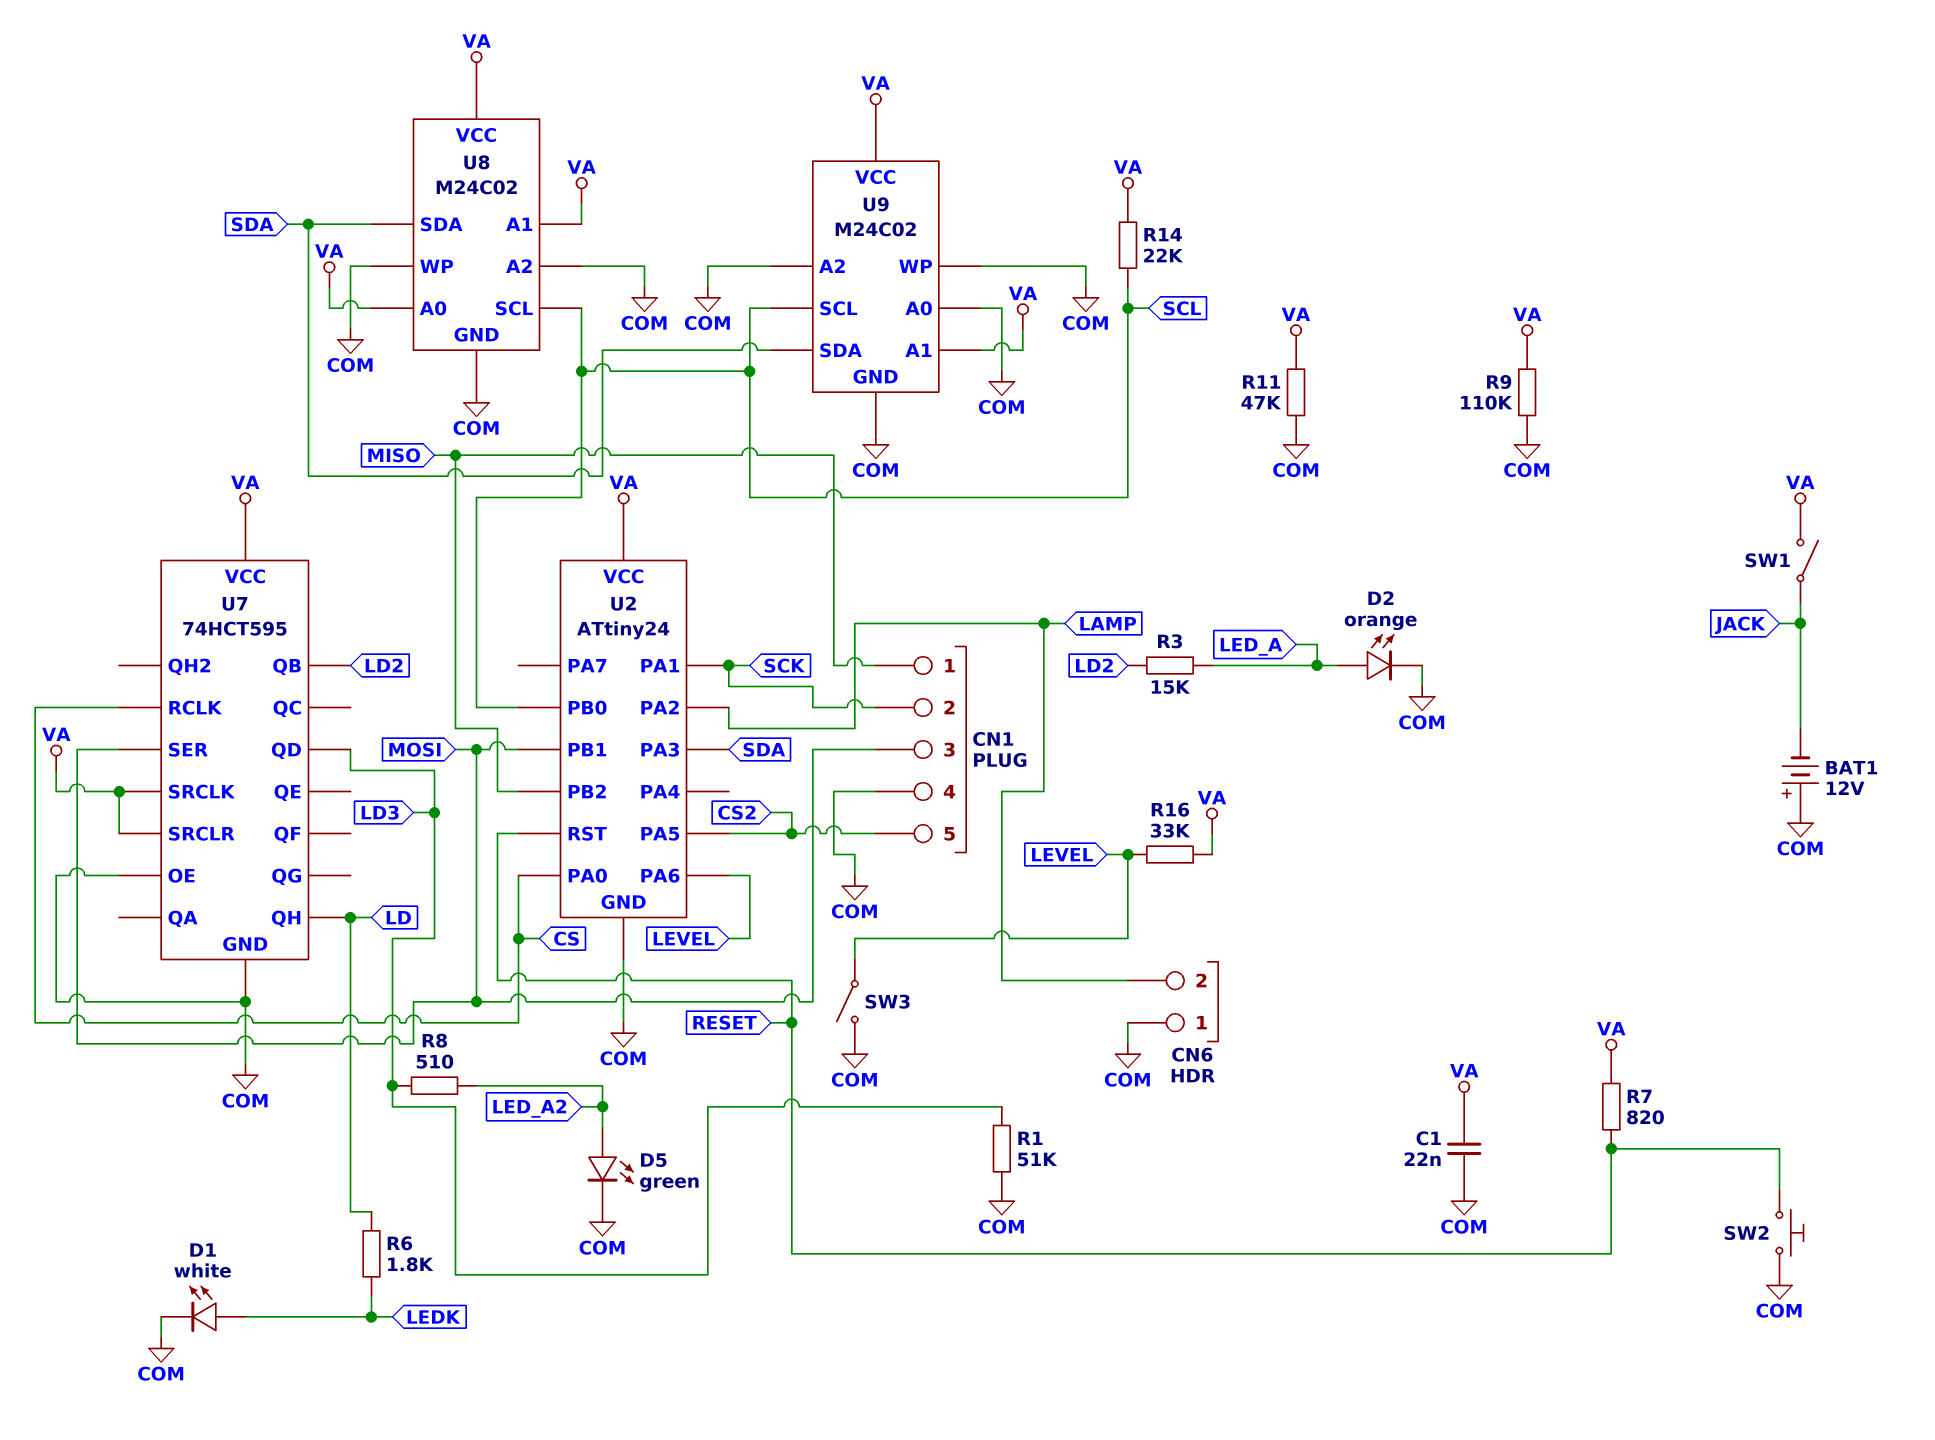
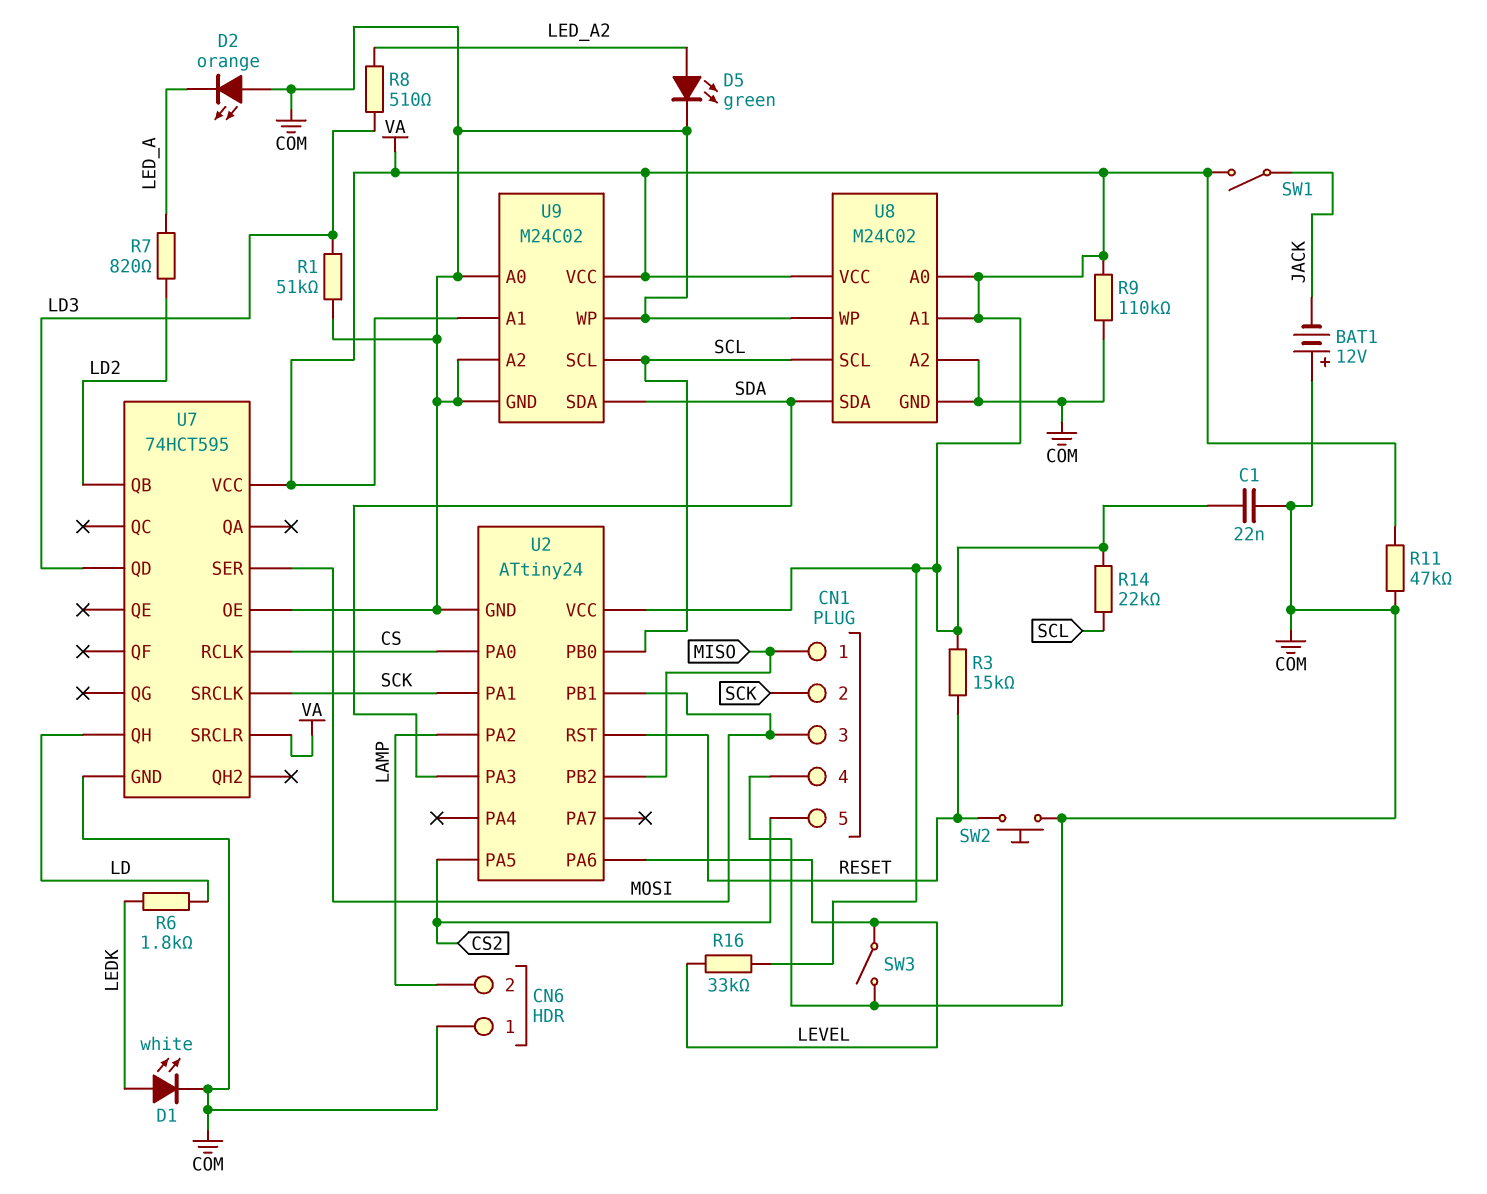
D2: LED orange (A LED_A, K COM) -> LED orange (A COM, K LED_A)
R3: 15k (LD2, LED_A) -> 15k (RESET, VA)
R7: 820 (RESET, VA) -> 820 (LD2, LED_A)
U7 pin SRCLK: VA -> SCK

